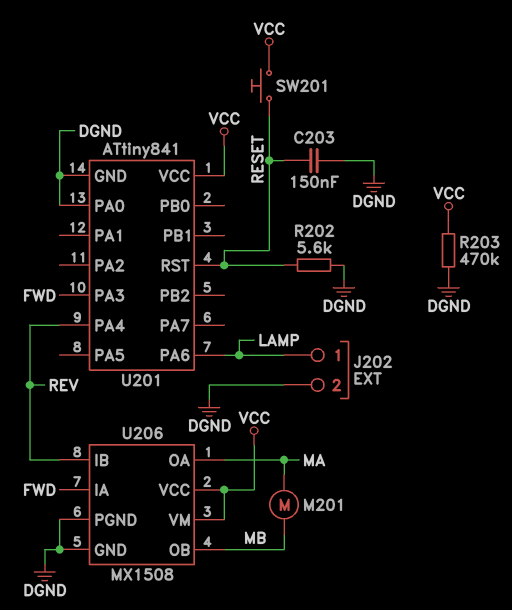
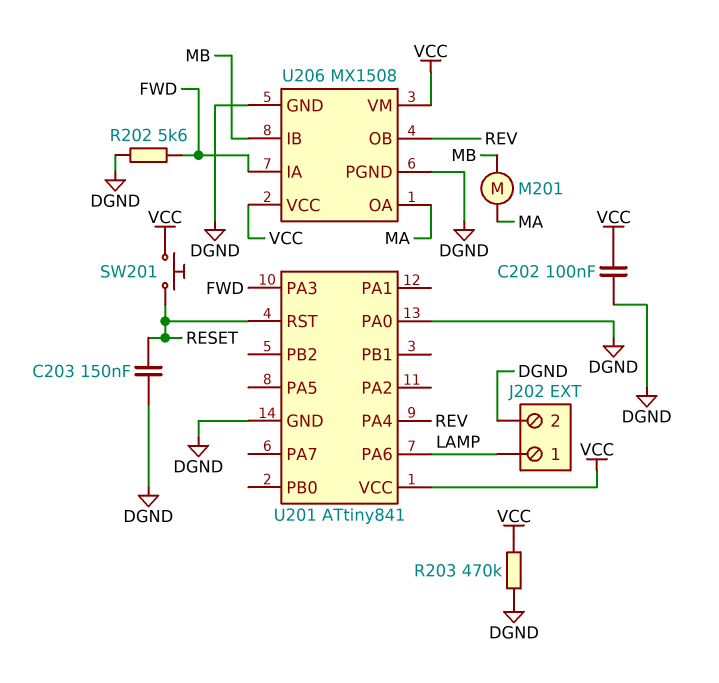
C202: none -> 100nF (DGND, VCC)
R202: 5.6k (DGND, RESET) -> 5.6k (DGND, FWD)
U206 pin IB: REV -> MB
U206 pin OB: MB -> REV

